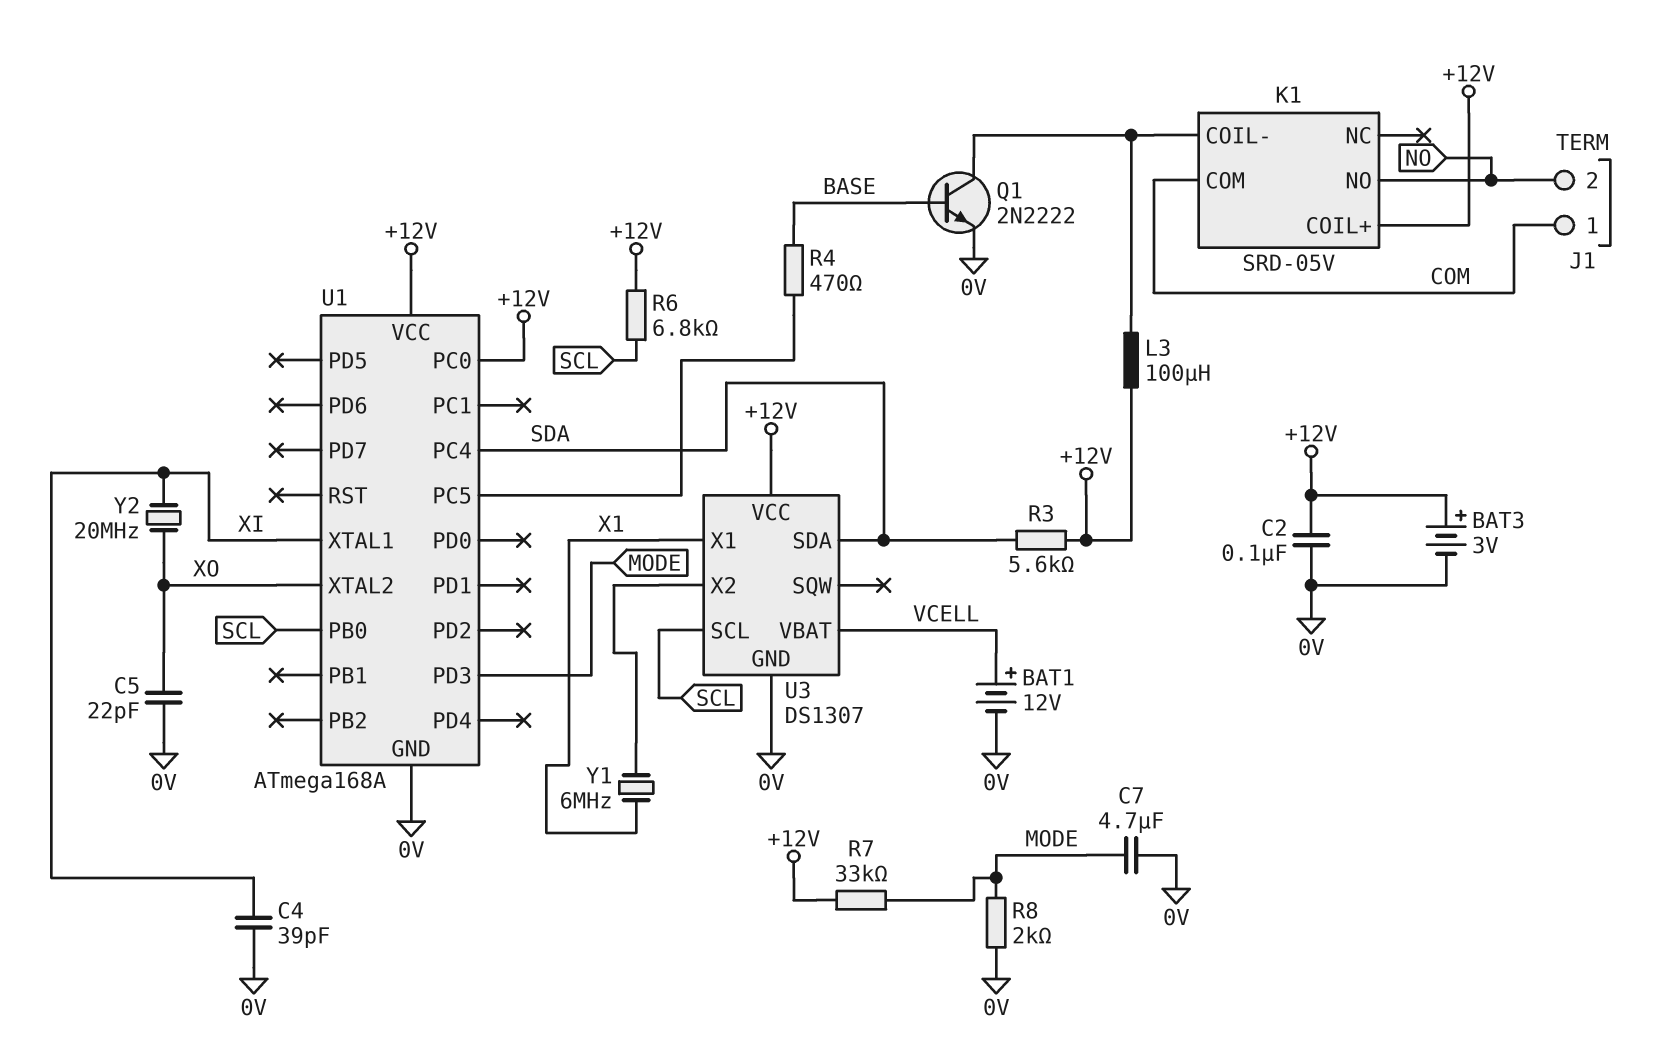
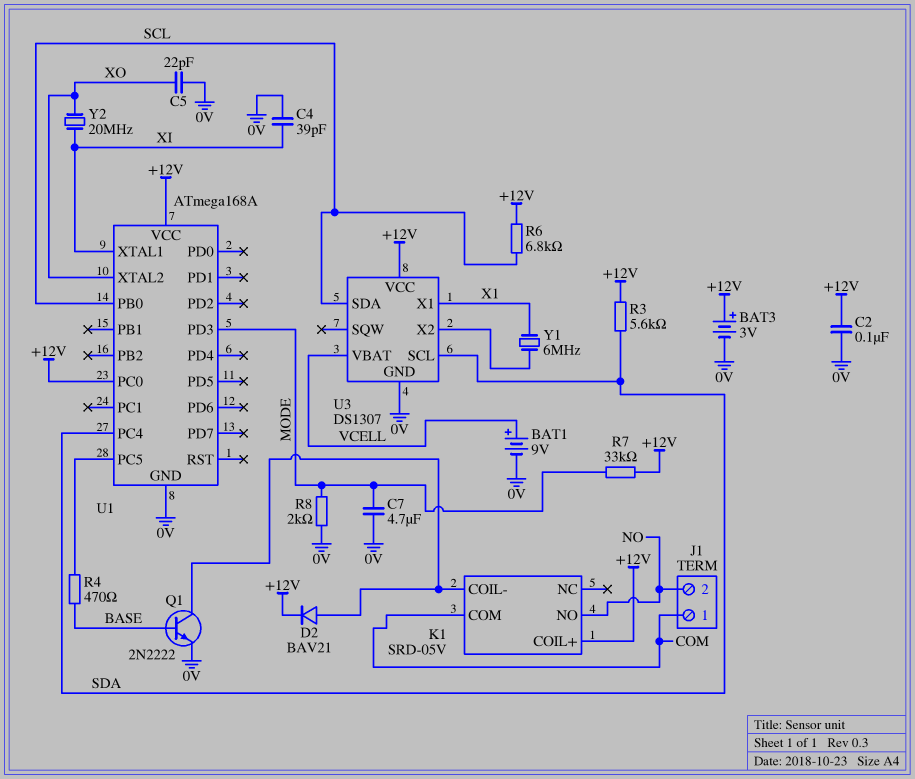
BAT1: 12V (plus VCELL, minus 0V) -> 9V (plus VCELL, minus 0V)
D2: none -> diode BAV21 (A K1/COIL-, K +12V)
L3: 100uH (+12V, K1/COIL-) -> none
U3 pin SCL: SCL -> SDA
U3 pin SDA: SDA -> SCL

